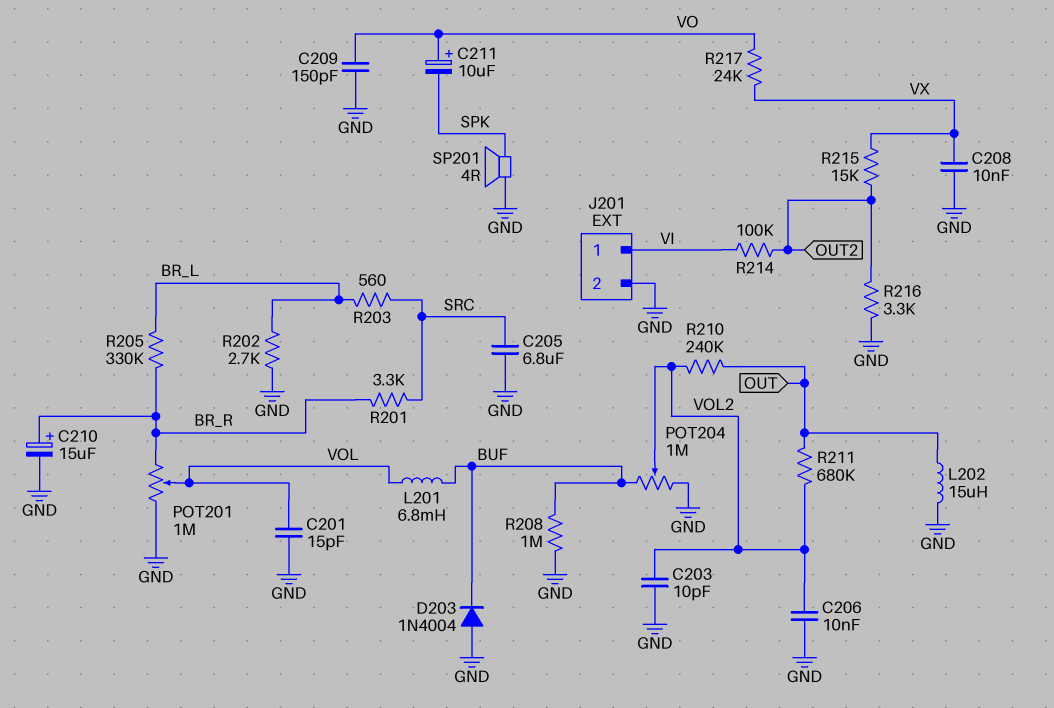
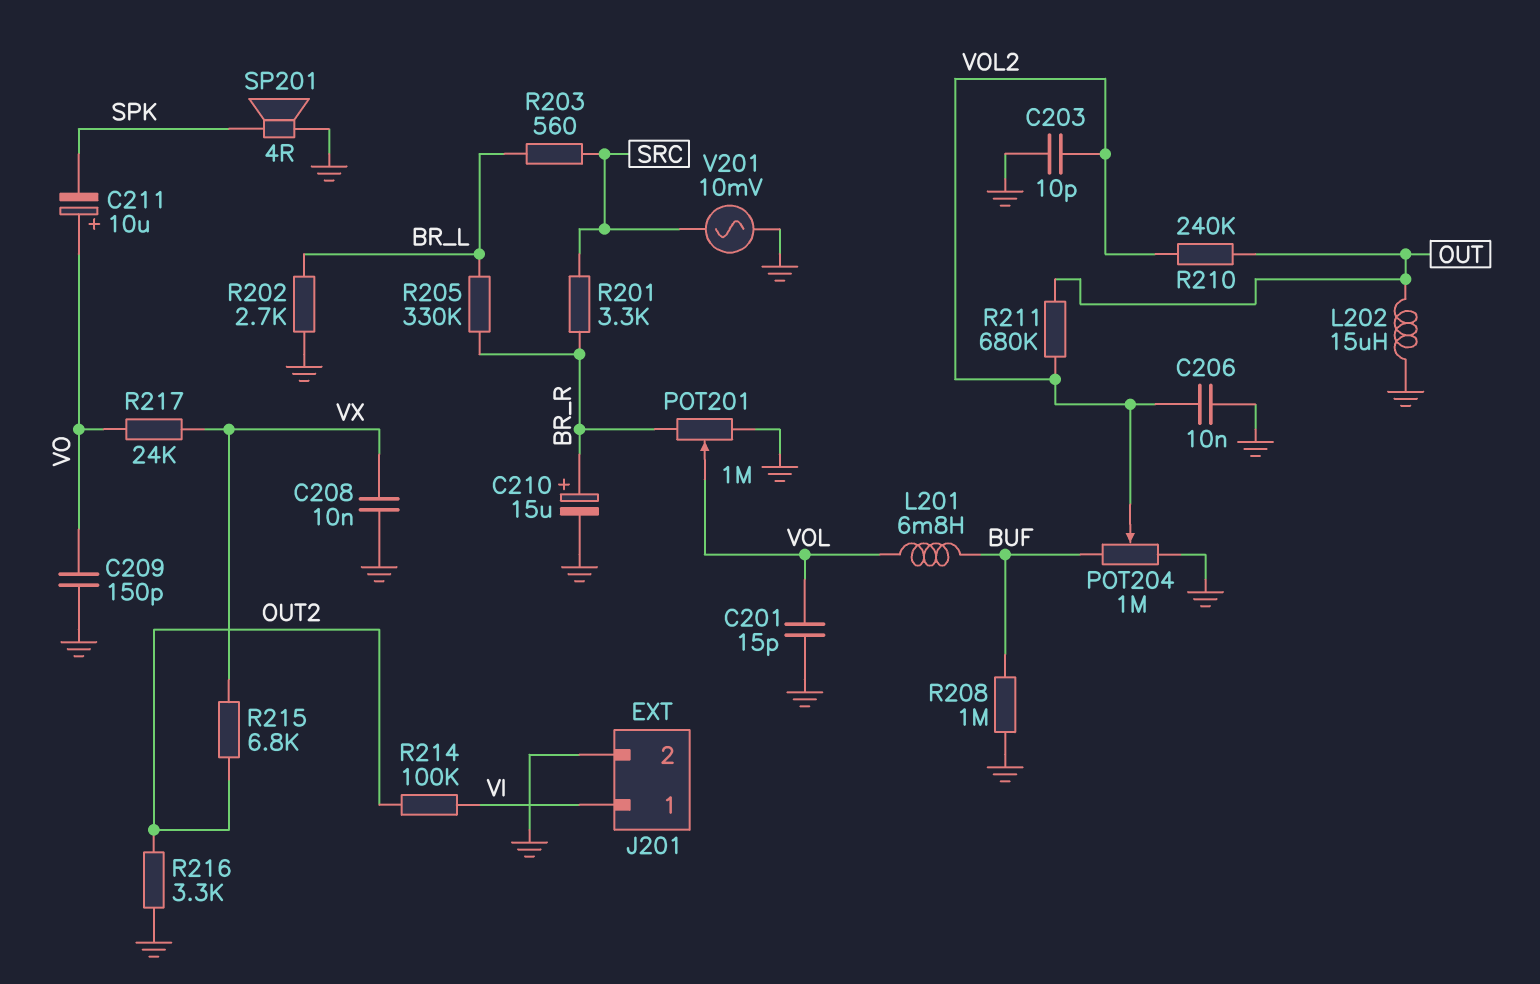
C205: 6.8uF (GND, SRC) -> none
D203: diode 1N4004 (A GND, K BUF) -> none
R215: 15k (OUT2, VX) -> 6.8k (OUT2, VX)
V201: none -> AC 10mV (GND, SRC)

